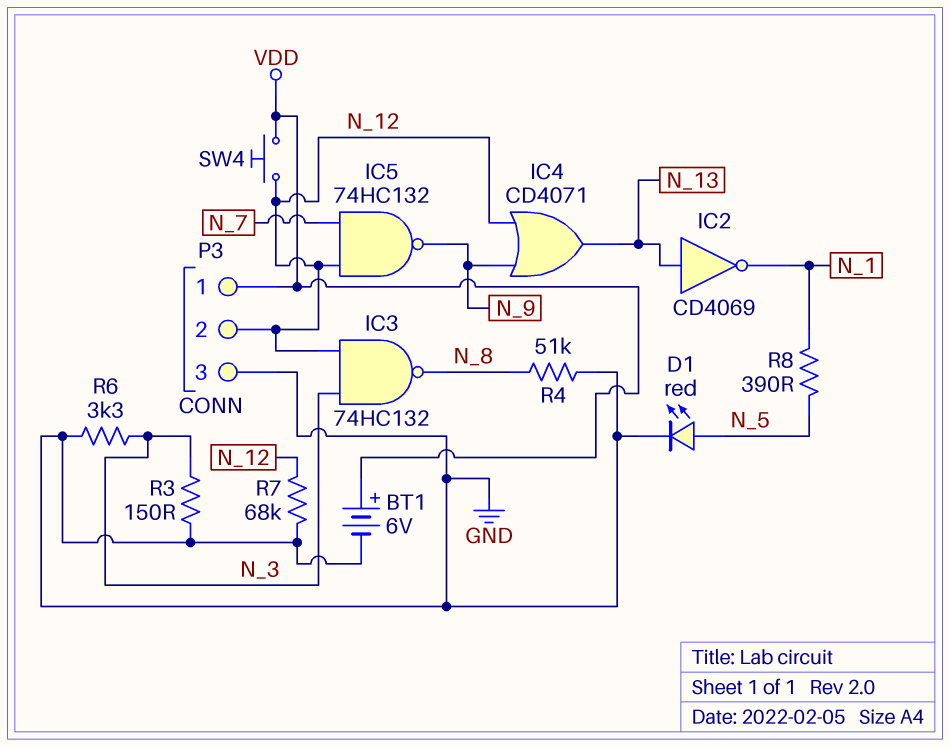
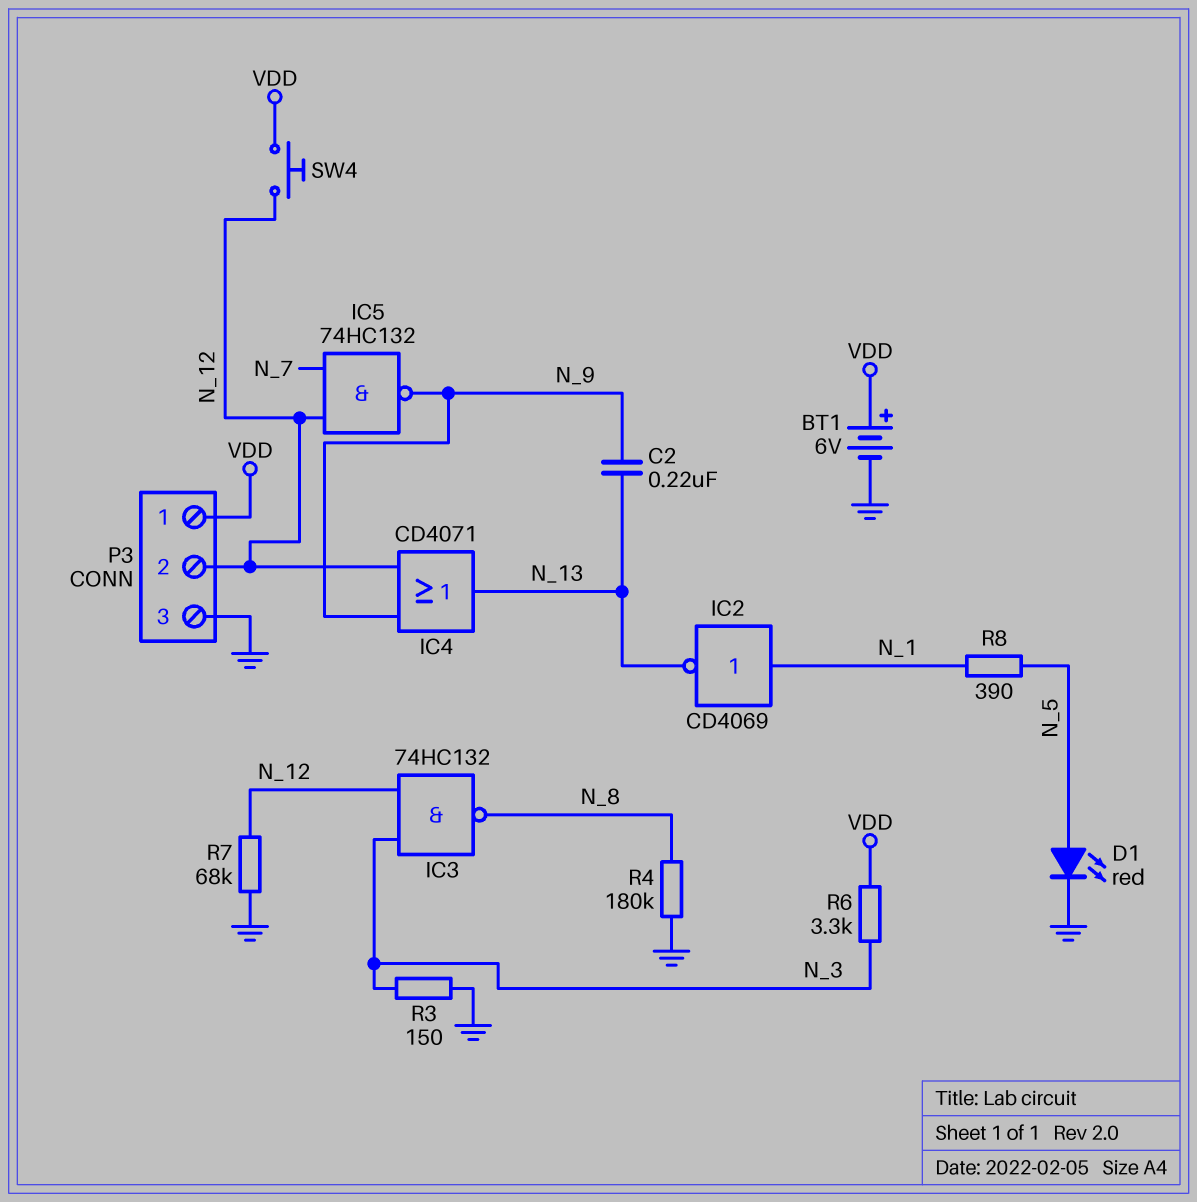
C2: none -> 220nF (N_9, N_13)
IC2: NOT CD4069 (in N_13, out N_1) -> NOT CD4069 (in N_1, out N_13)
R4: 51k (GND, N_8) -> 180k (GND, N_8)
R6: 3.3k (GND, N_3) -> 3.3k (N_3, VDD)

